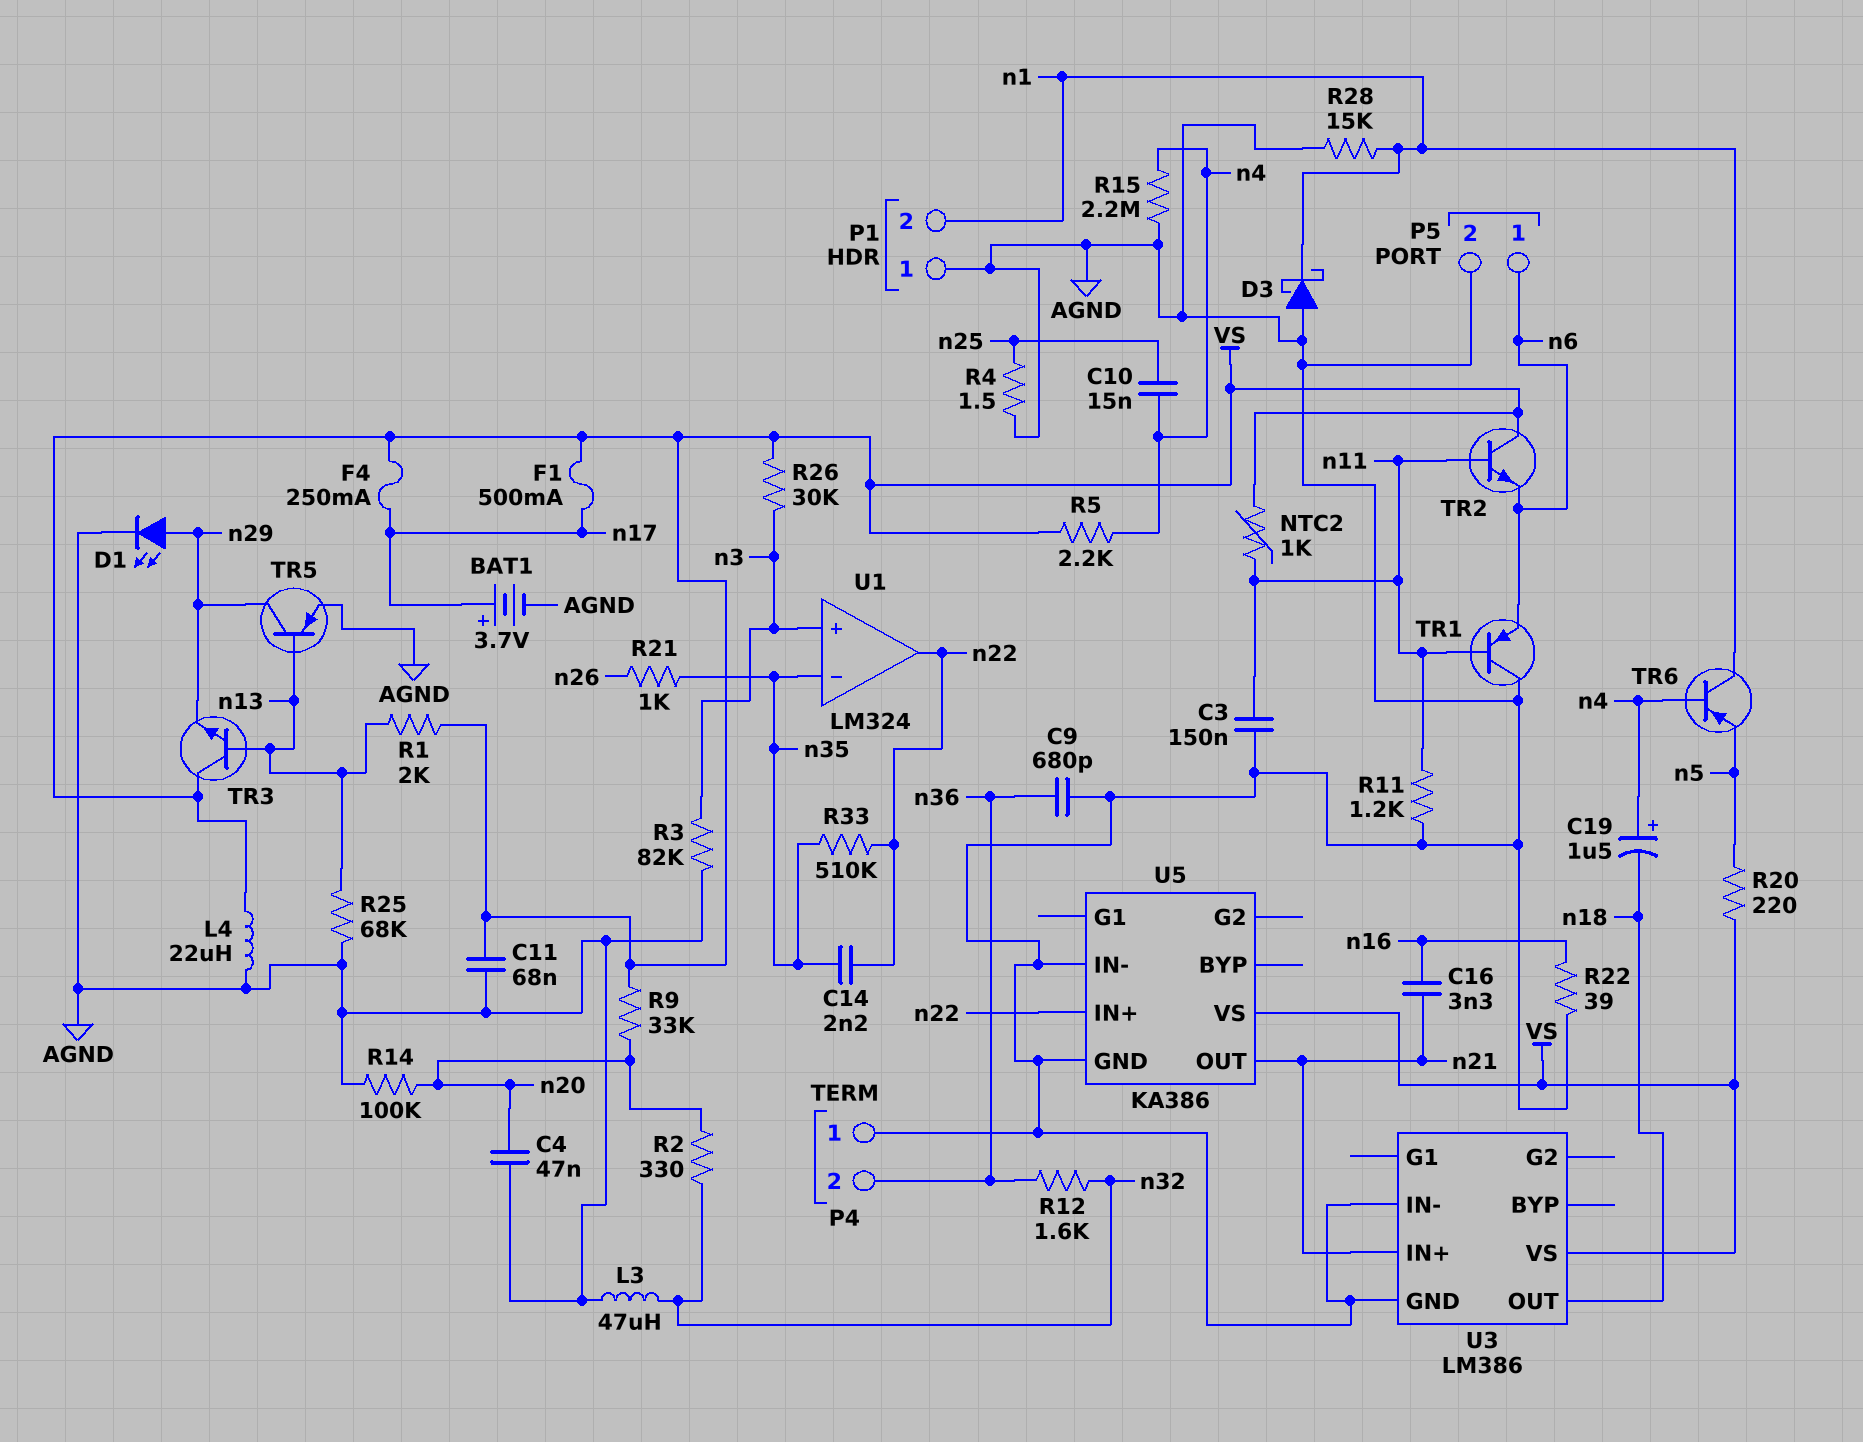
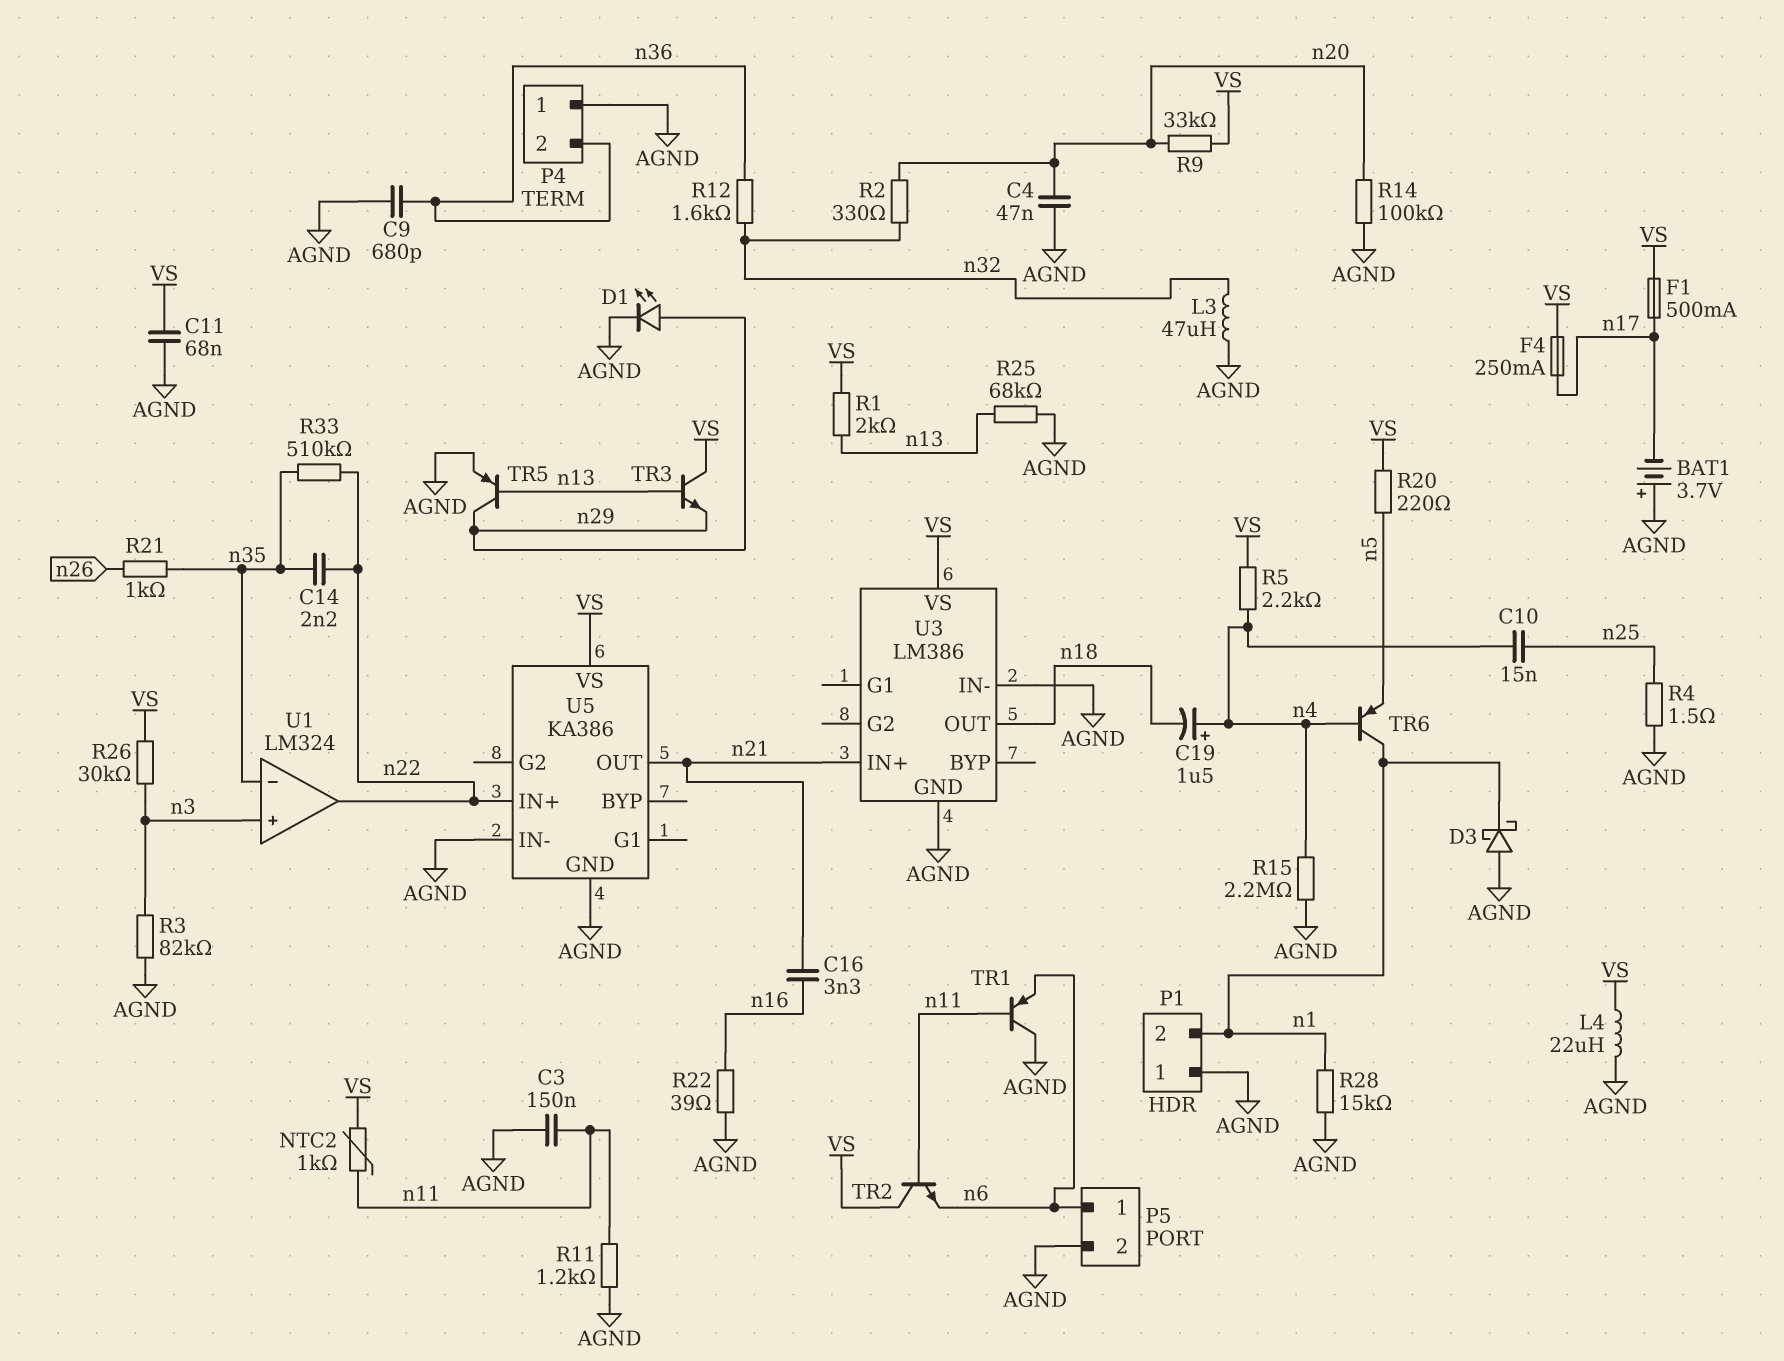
BAT1: 3.7V (plus n17, minus AGND) -> 3.7V (plus AGND, minus n17)

